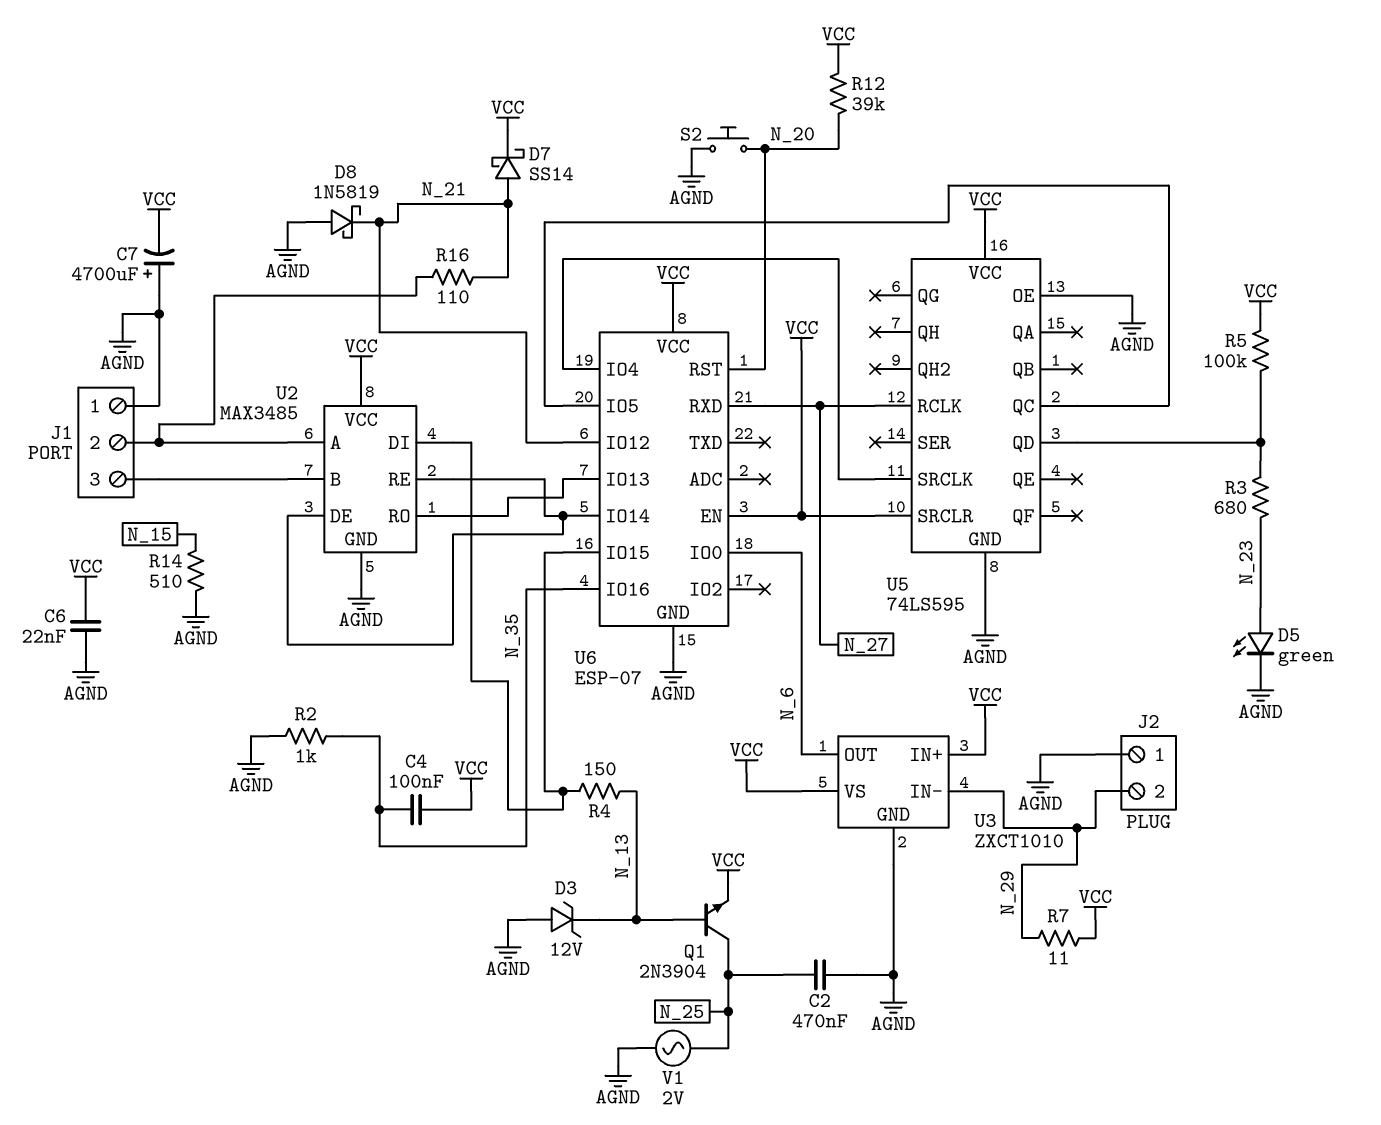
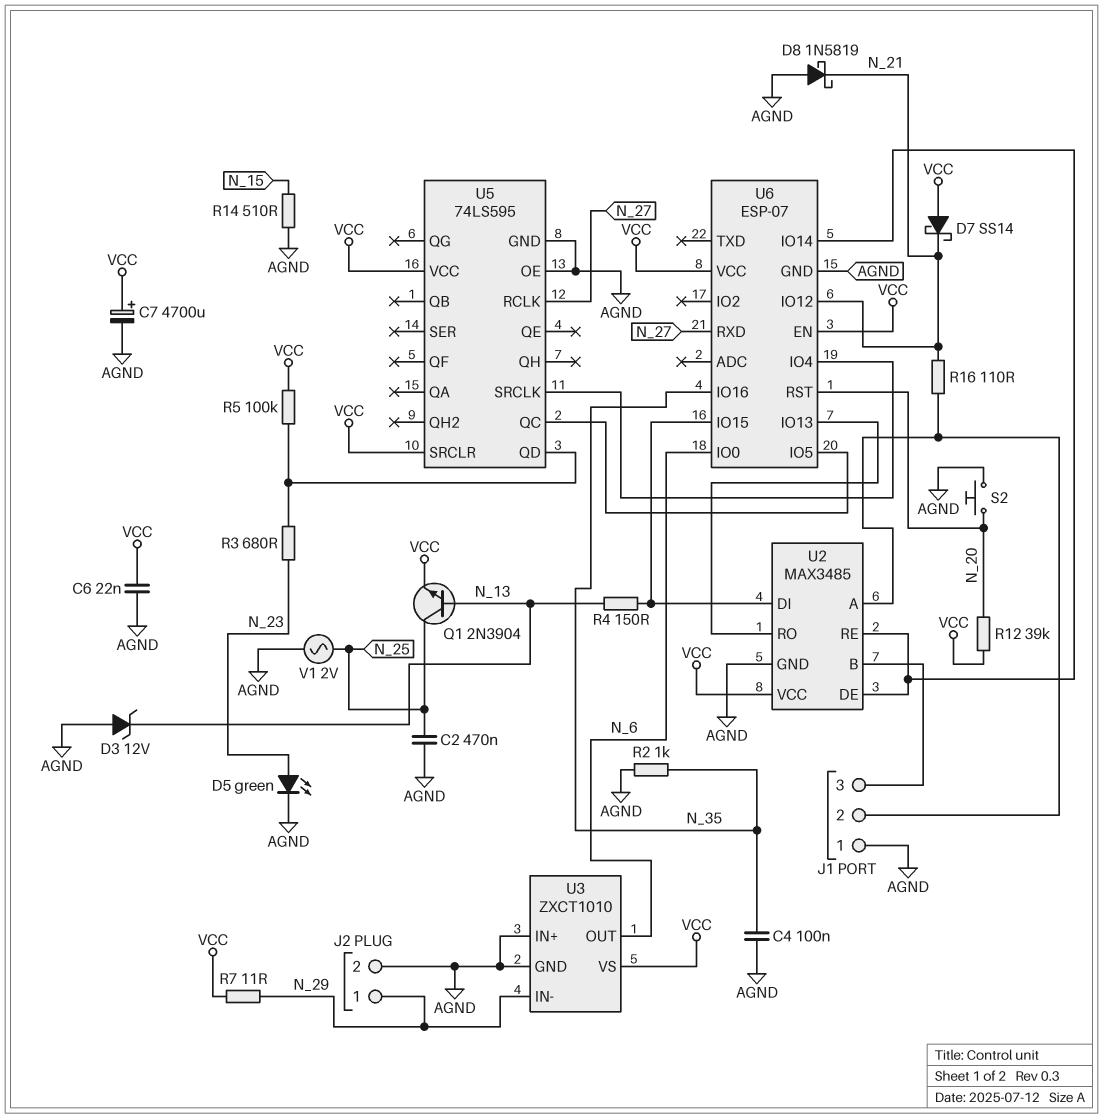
C4: 100nF (N_35, VCC) -> 100nF (AGND, N_35)
C7: 4700uF (plus AGND, minus VCC) -> 4700uF (plus VCC, minus AGND)
D7: schottky SS14 (A N_21, K VCC) -> schottky SS14 (A VCC, K N_21)
J2 pin 1: AGND -> N_29
J2 pin 2: N_29 -> AGND
U3 pin IN+: VCC -> AGND

